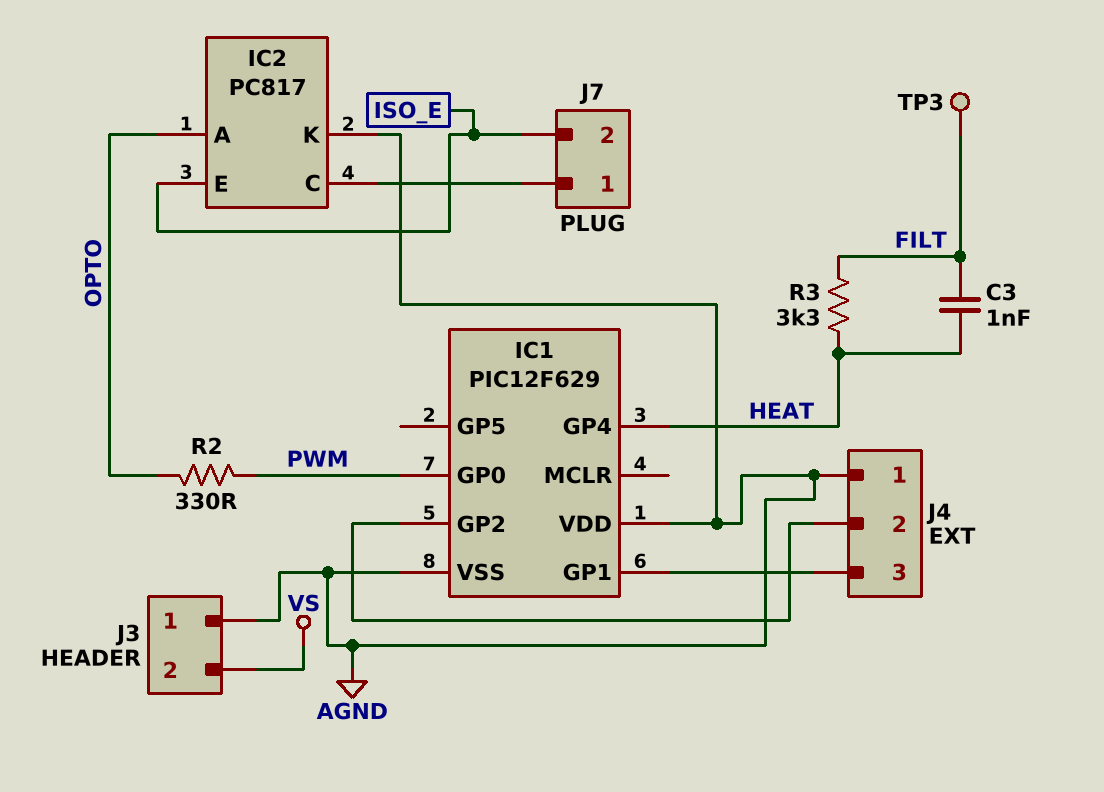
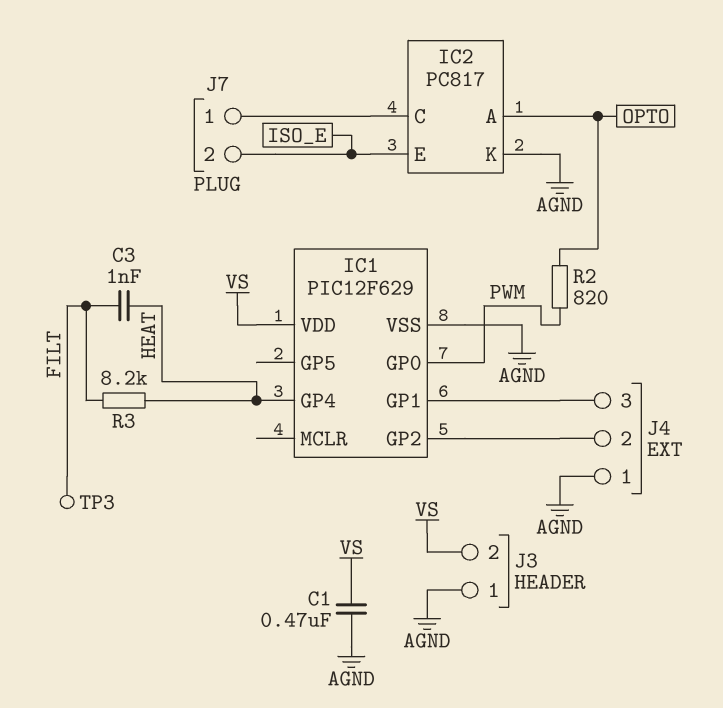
C1: none -> 470nF (AGND, VS)
IC1 pin VDD: AGND -> VS
R2: 330 (OPTO, PWM) -> 820 (OPTO, PWM)
R3: 3.3k (FILT, HEAT) -> 8.2k (FILT, HEAT)

